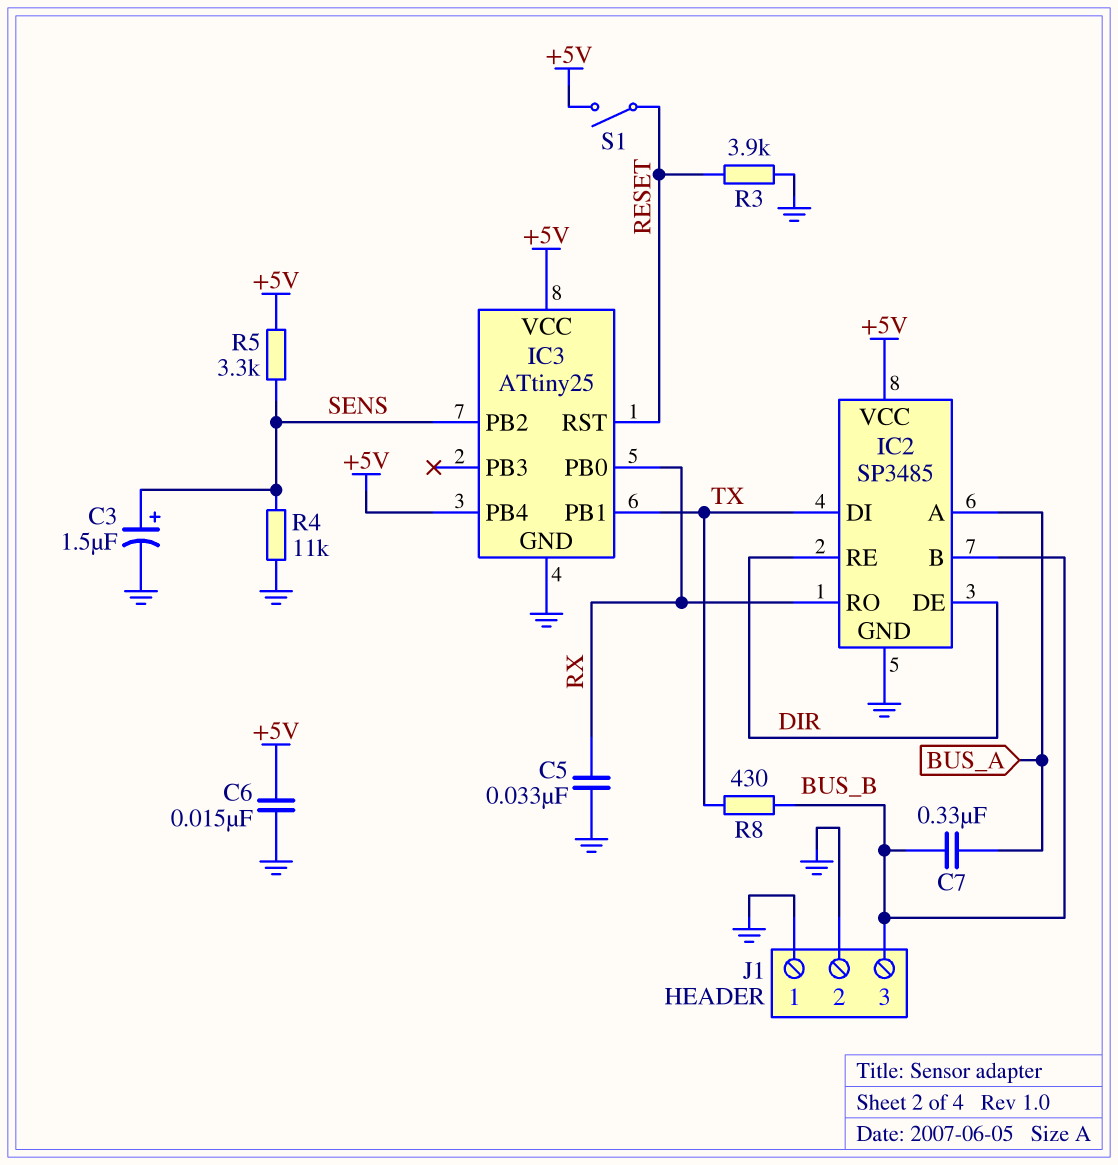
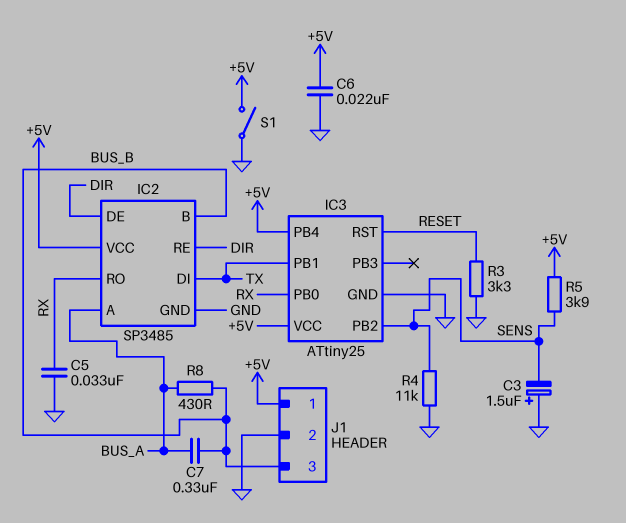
C3: 1.5uF (plus SENS, minus GND) -> 1.5uF (plus GND, minus SENS)
C6: 15nF (+5V, GND) -> 22nF (+5V, GND)
J1 pin 1: GND -> +5V
R3: 3.9k (GND, RESET) -> 3.3k (GND, RESET)
R5: 3.3k (+5V, SENS) -> 3.9k (+5V, SENS)
R8: 430 (BUS_B, TX) -> 430 (BUS_A, BUS_B)
S1: switch (+5V, RESET) -> switch (+5V, GND)

